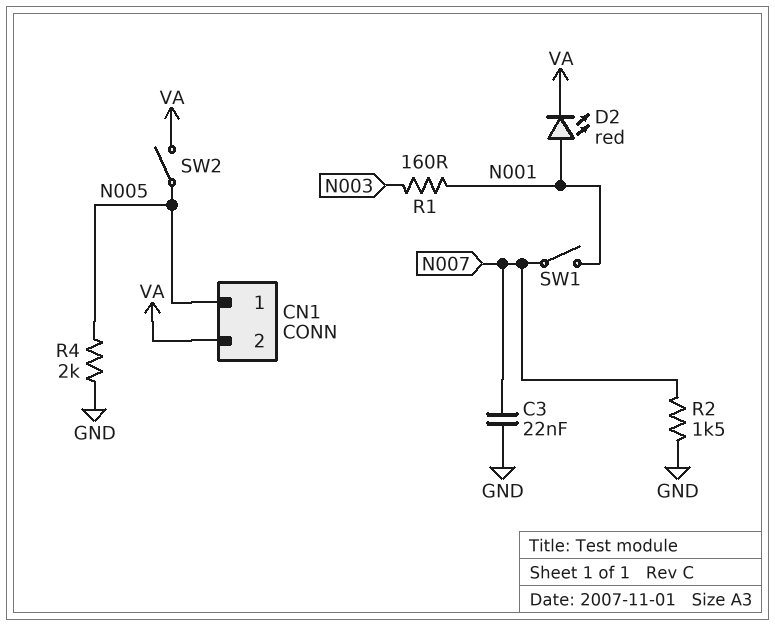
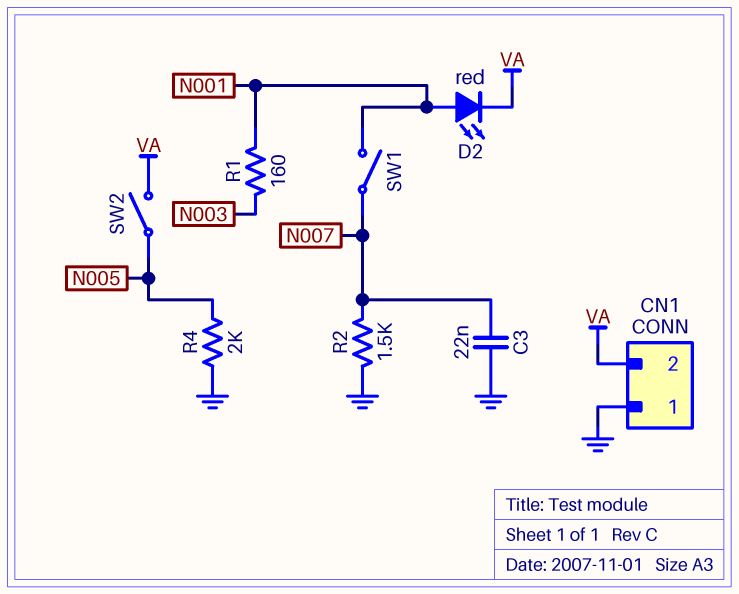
CN1 pin 1: N005 -> GND

